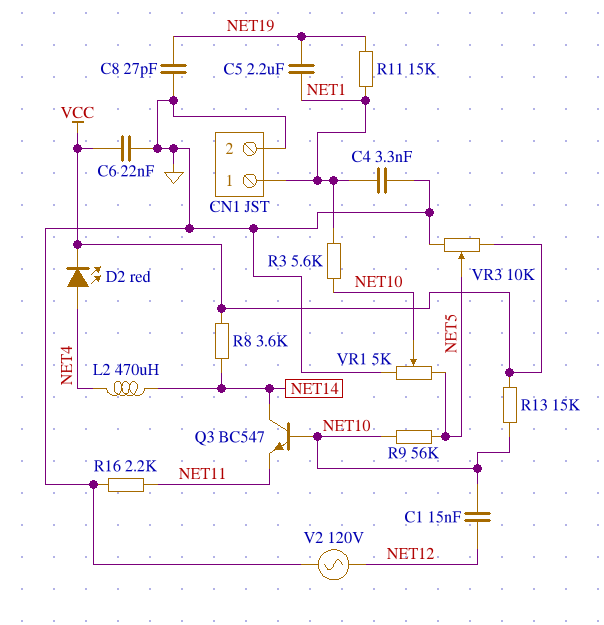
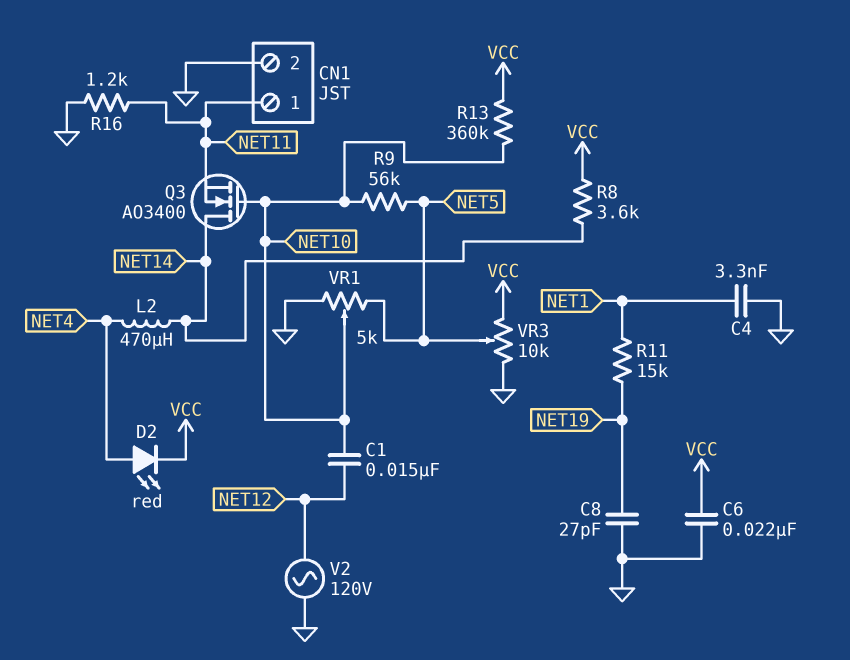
C5: 2.2uF (NET1, NET19) -> none
CN1 pin 1: NET1 -> NET11
Q3: NPN BC547 (B NET10, C NET14, E NET11) -> NMOS AO3400 (G NET10, D NET14, S NET11)
R3: 5.6k (NET1, NET10) -> none
R13: 15k (NET10, VCC) -> 360k (NET10, VCC)
R16: 2.2k (GND, NET11) -> 1.2k (GND, NET11)

